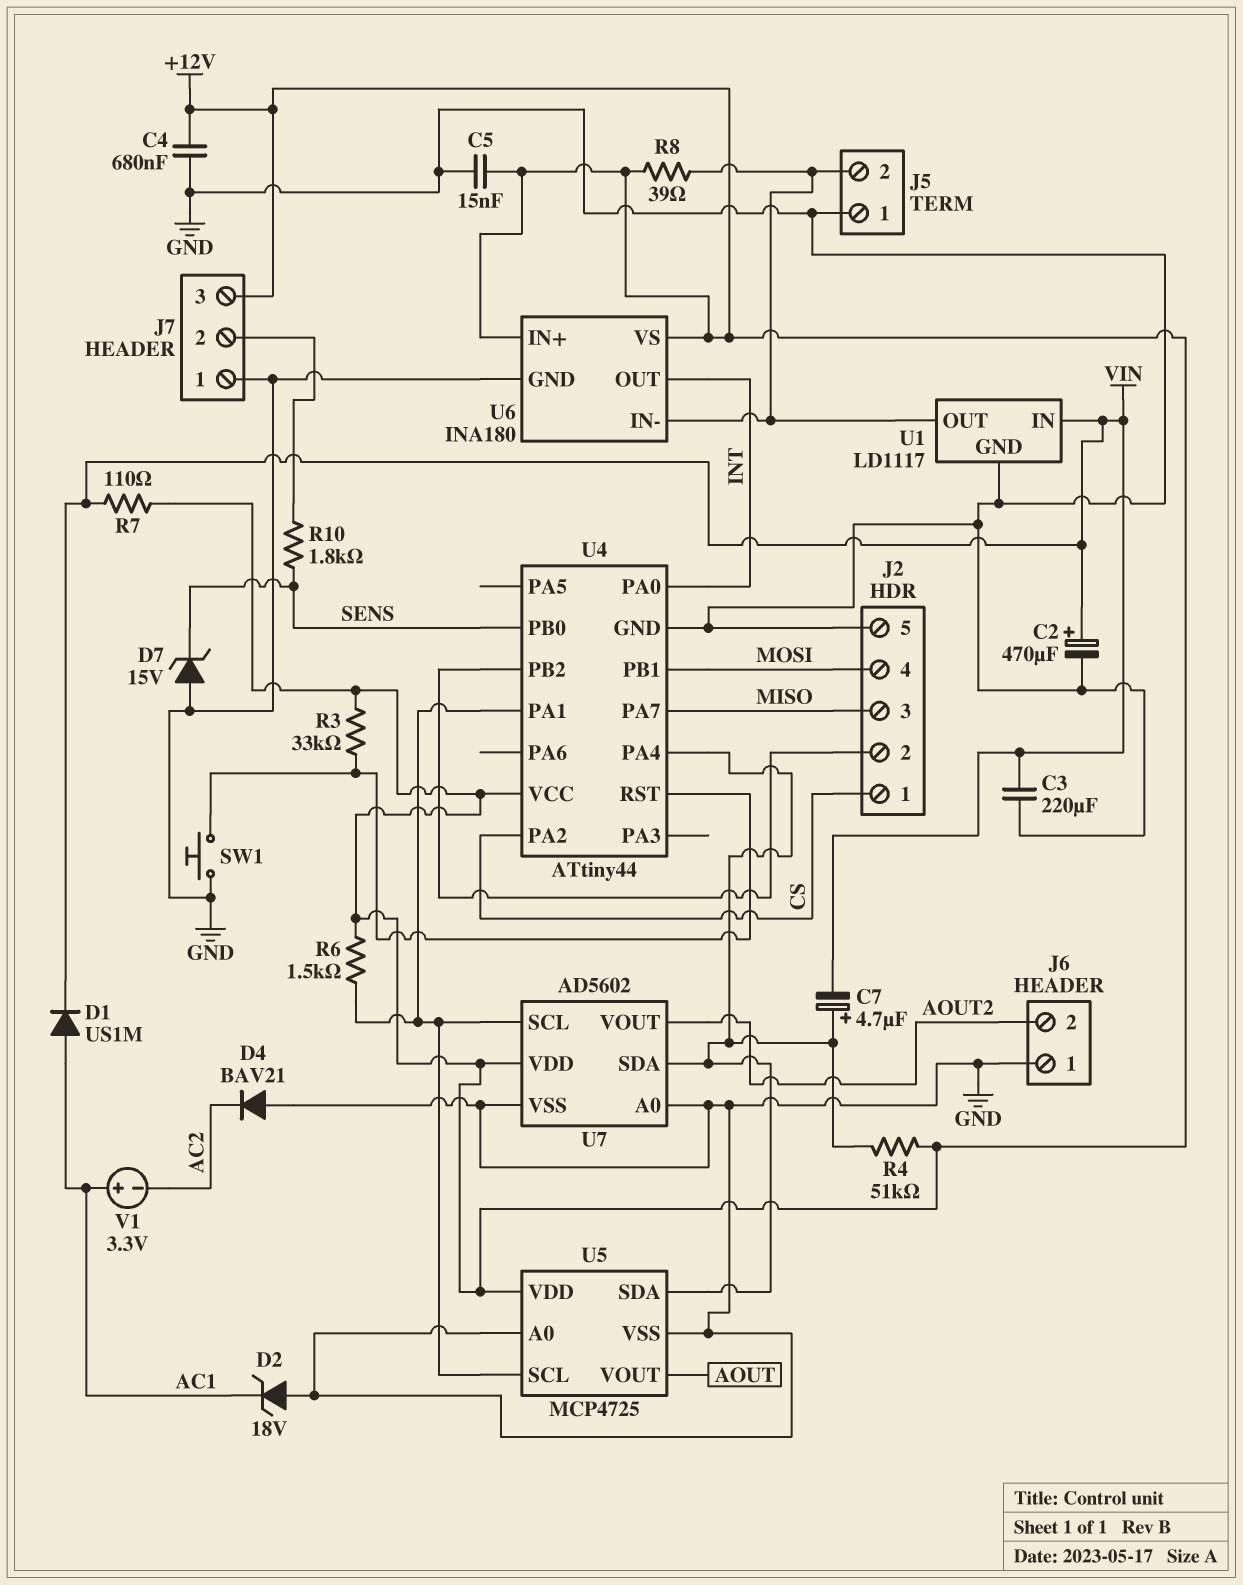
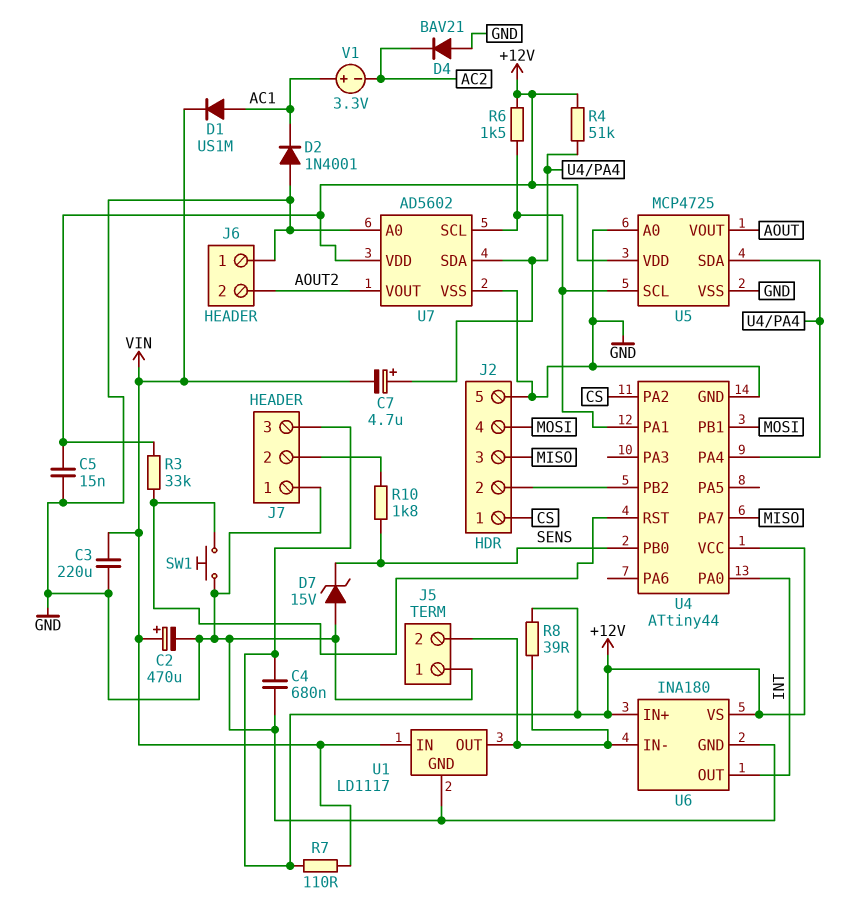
D2: zener 18V (A GND, K AC1) -> diode 1N4001 (A GND, K AC1)

